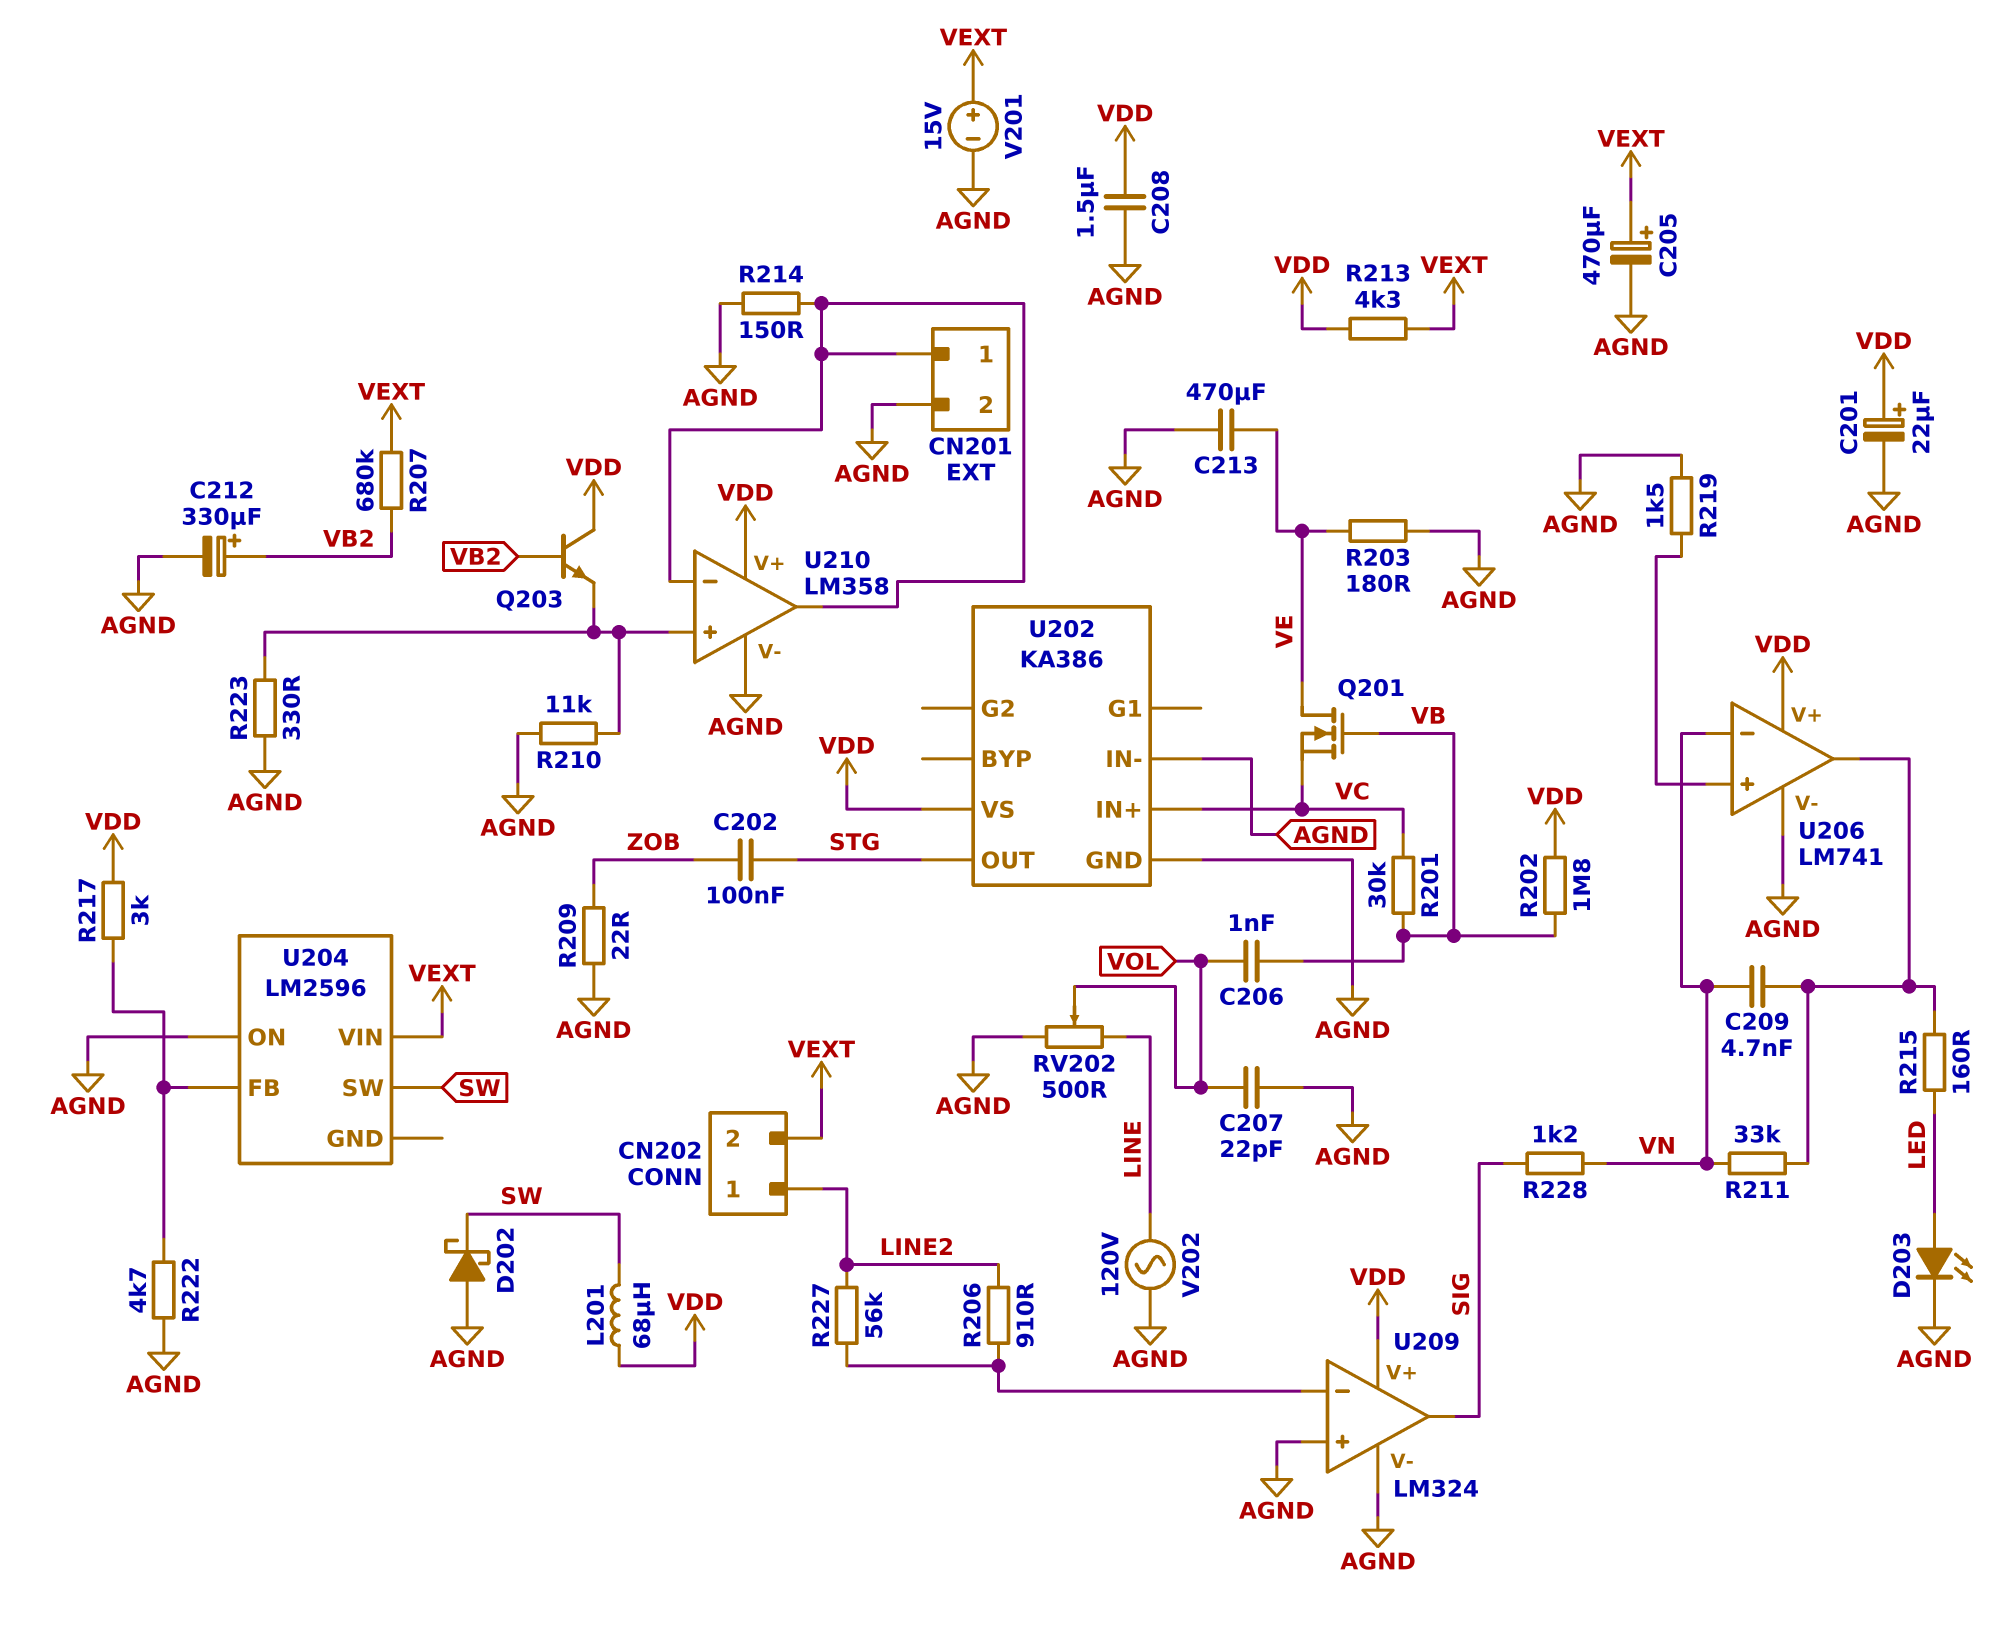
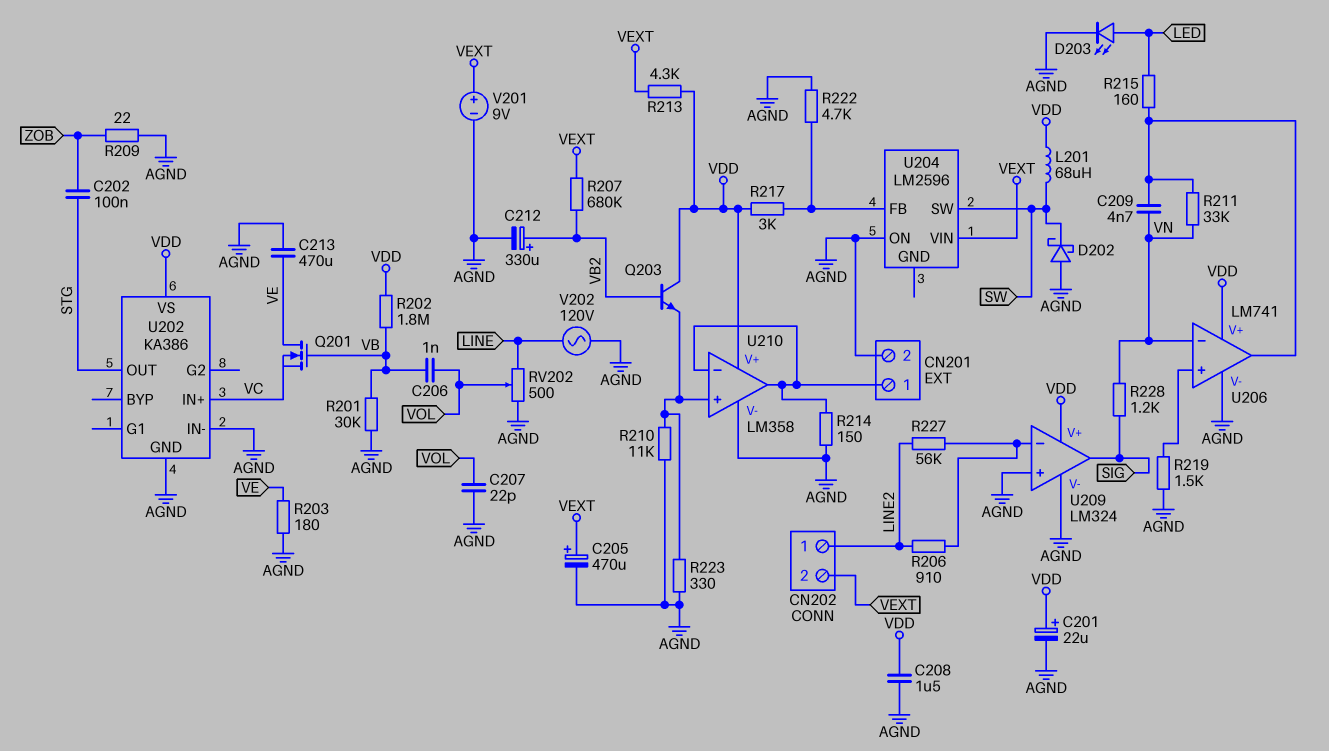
R201: 30k (VB, VC) -> 30k (AGND, VB)
V201: 15V (plus VEXT, minus AGND) -> 9V (plus VEXT, minus AGND)

